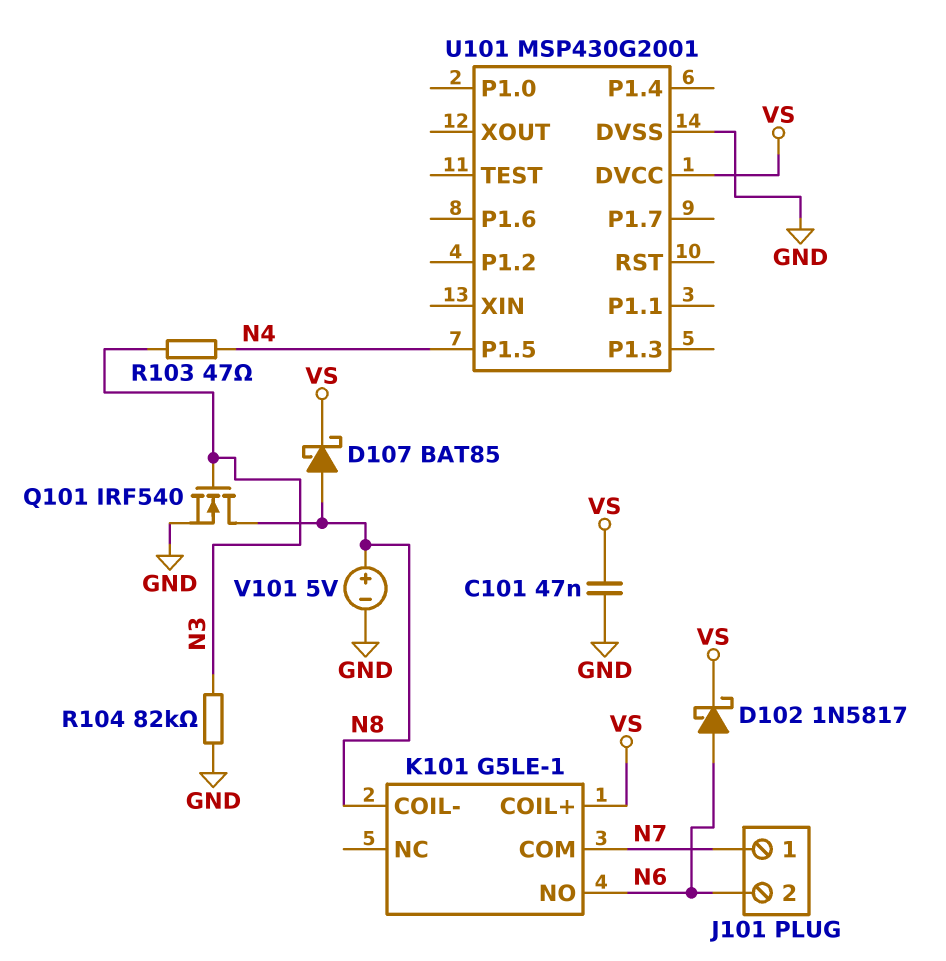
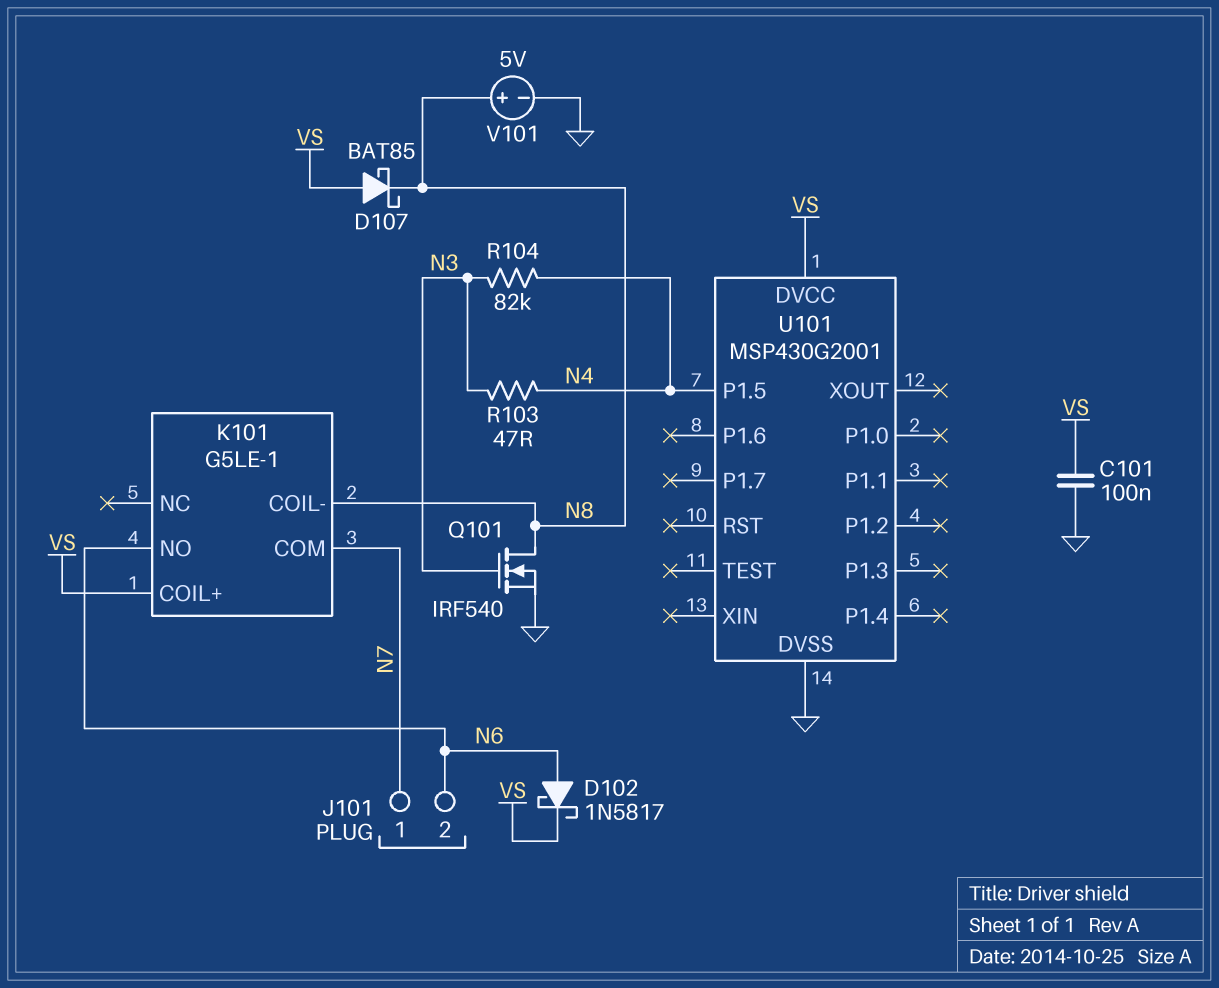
C101: 47nF (GND, VS) -> 100nF (GND, VS)
D107: schottky BAT85 (A N8, K VS) -> schottky BAT85 (A VS, K N8)
R104: 82k (GND, N3) -> 82k (N3, N4)

